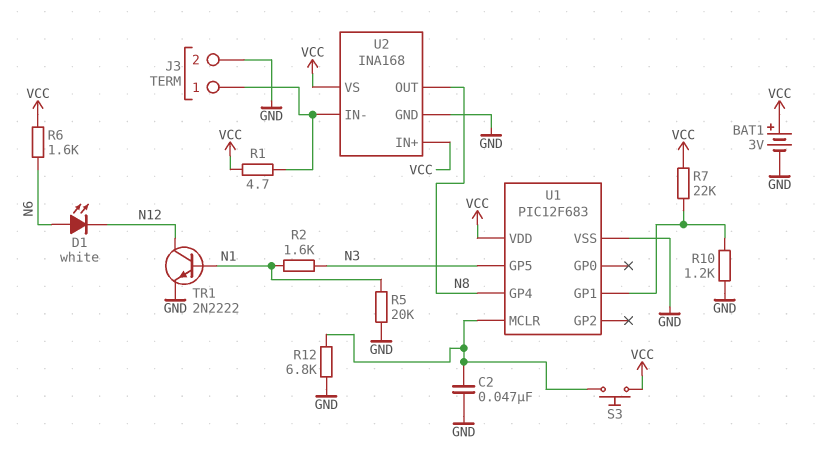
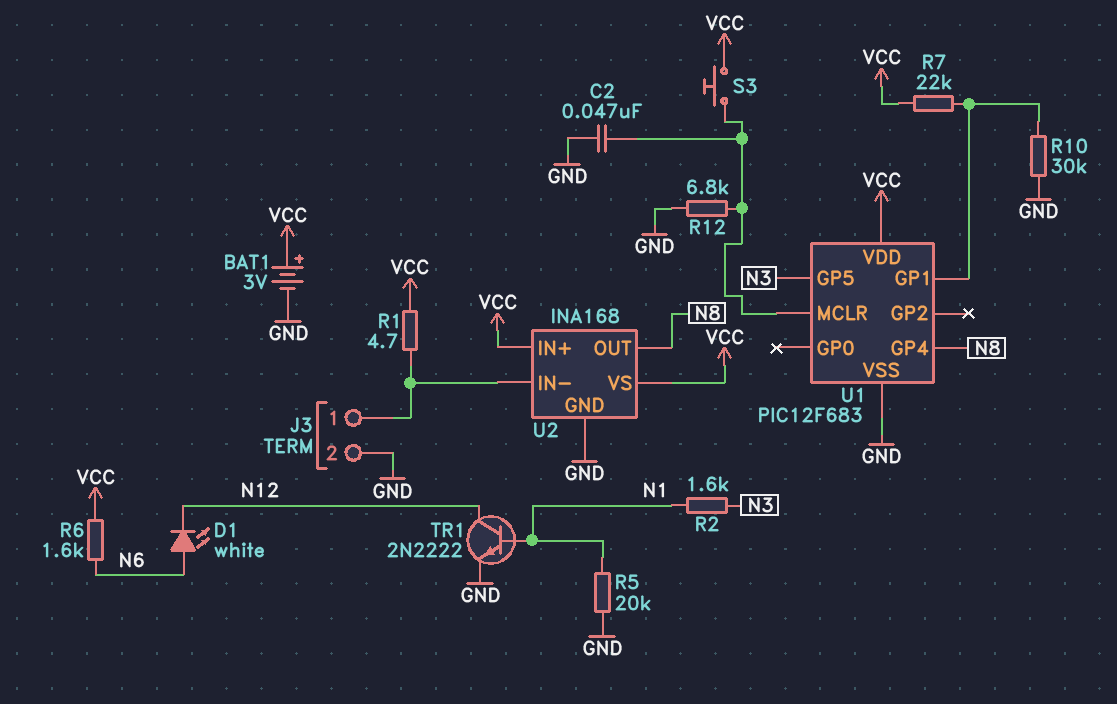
R10: 1.2k (GND, U1/GP1) -> 30k (GND, U1/GP1)

